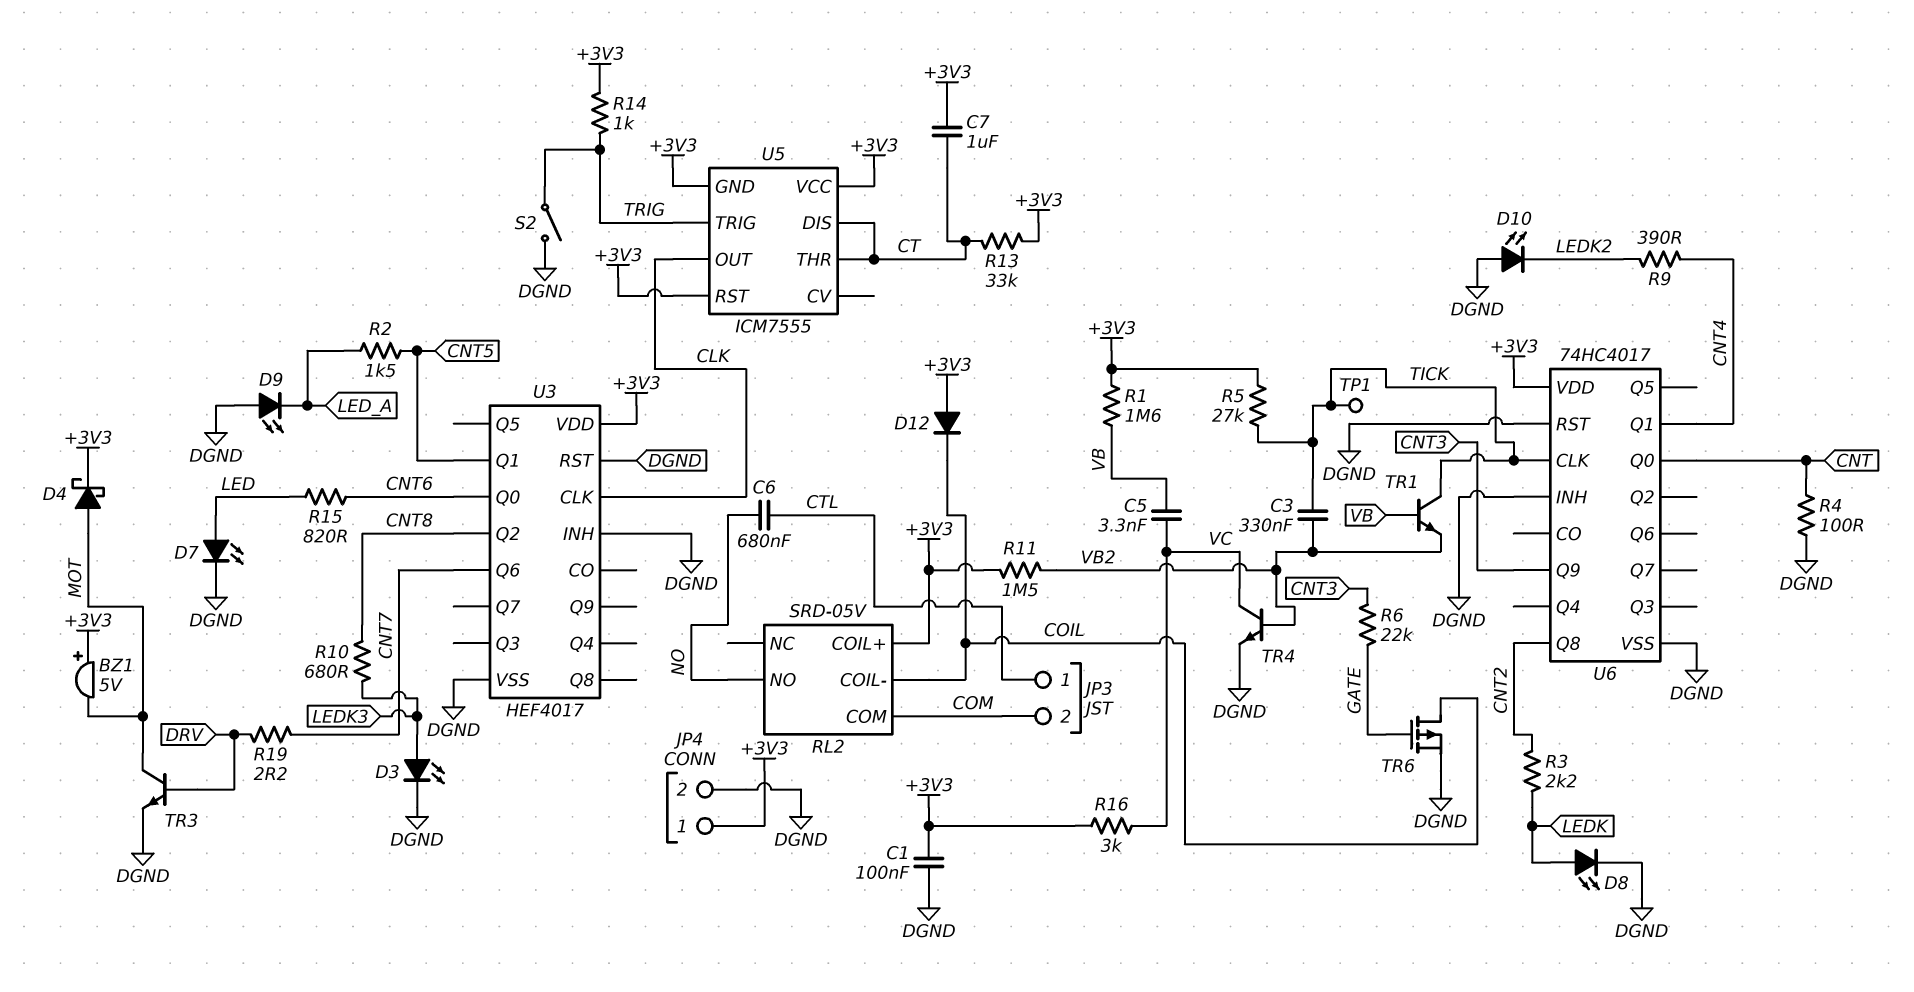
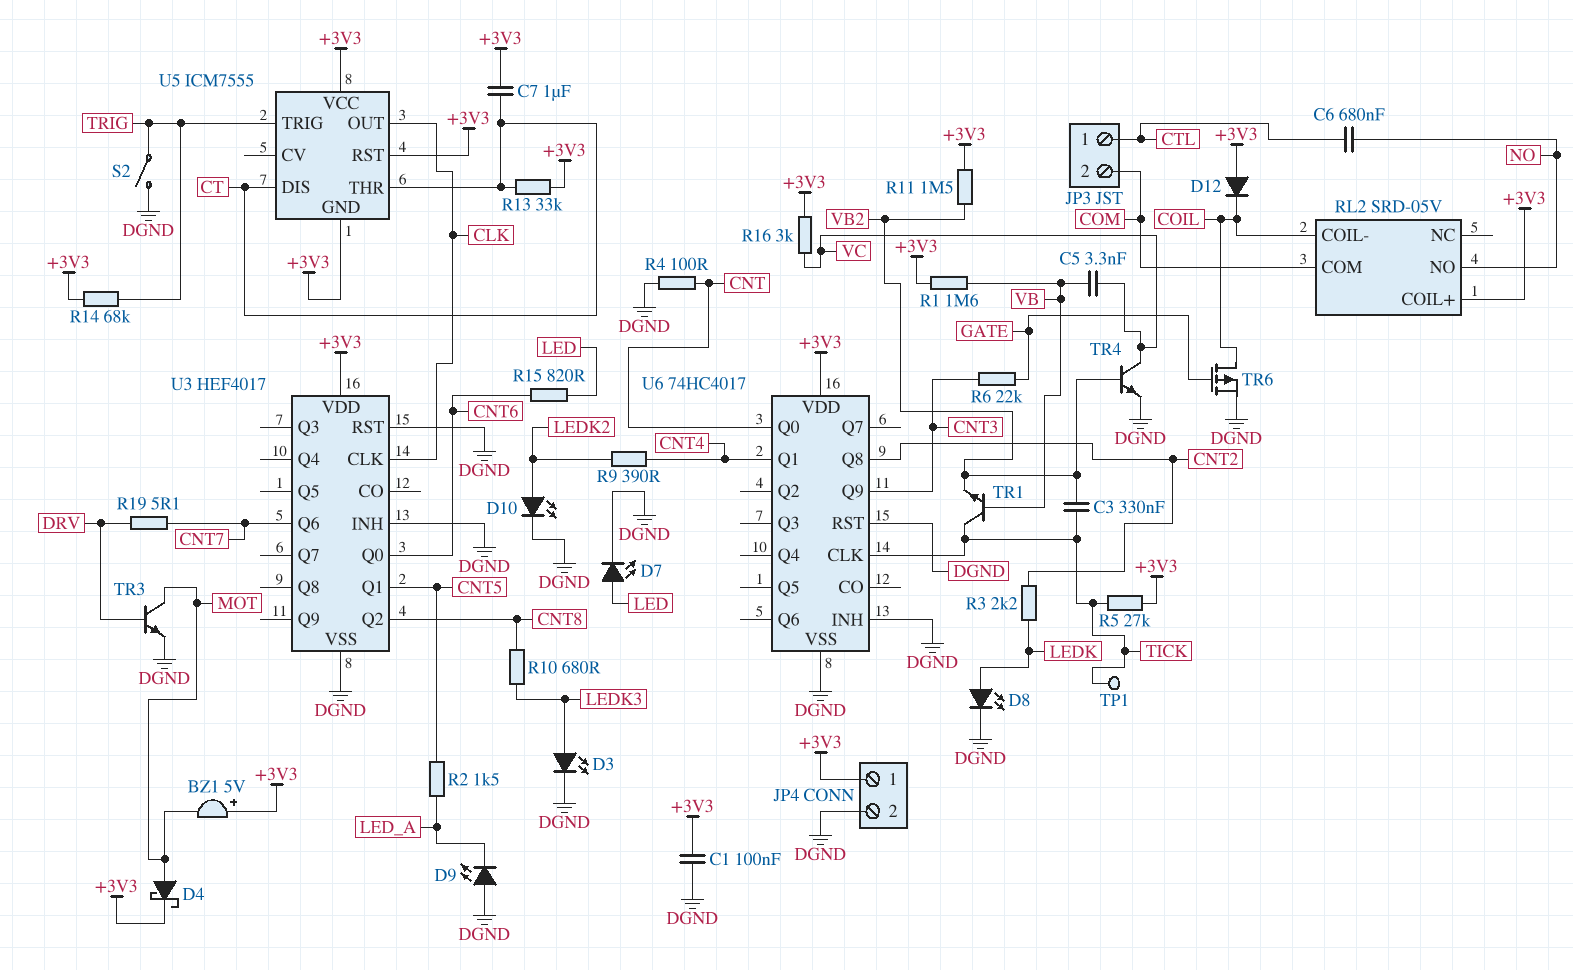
D10: LED (A DGND, K LEDK2) -> LED (A LEDK2, K DGND)
R14: 1k (+3V3, TRIG) -> 68k (+3V3, TRIG)
R19: 2.2 (CNT7, DRV) -> 5.1 (CNT7, DRV)

